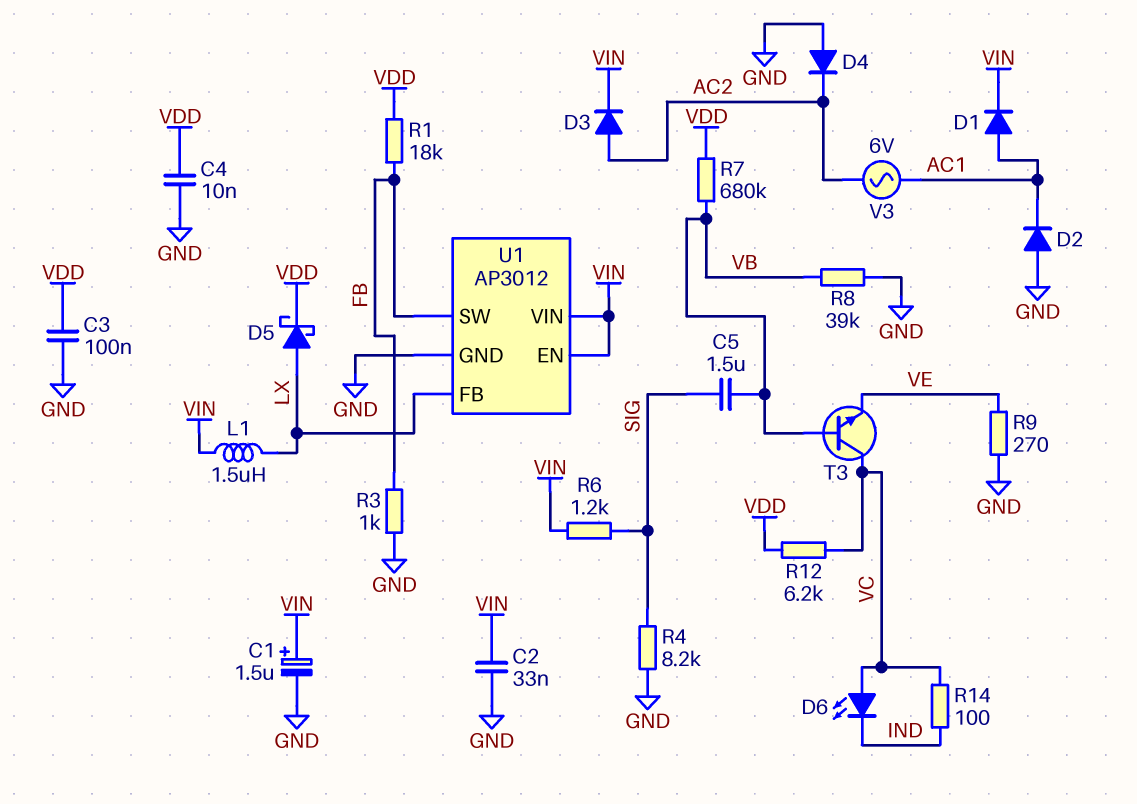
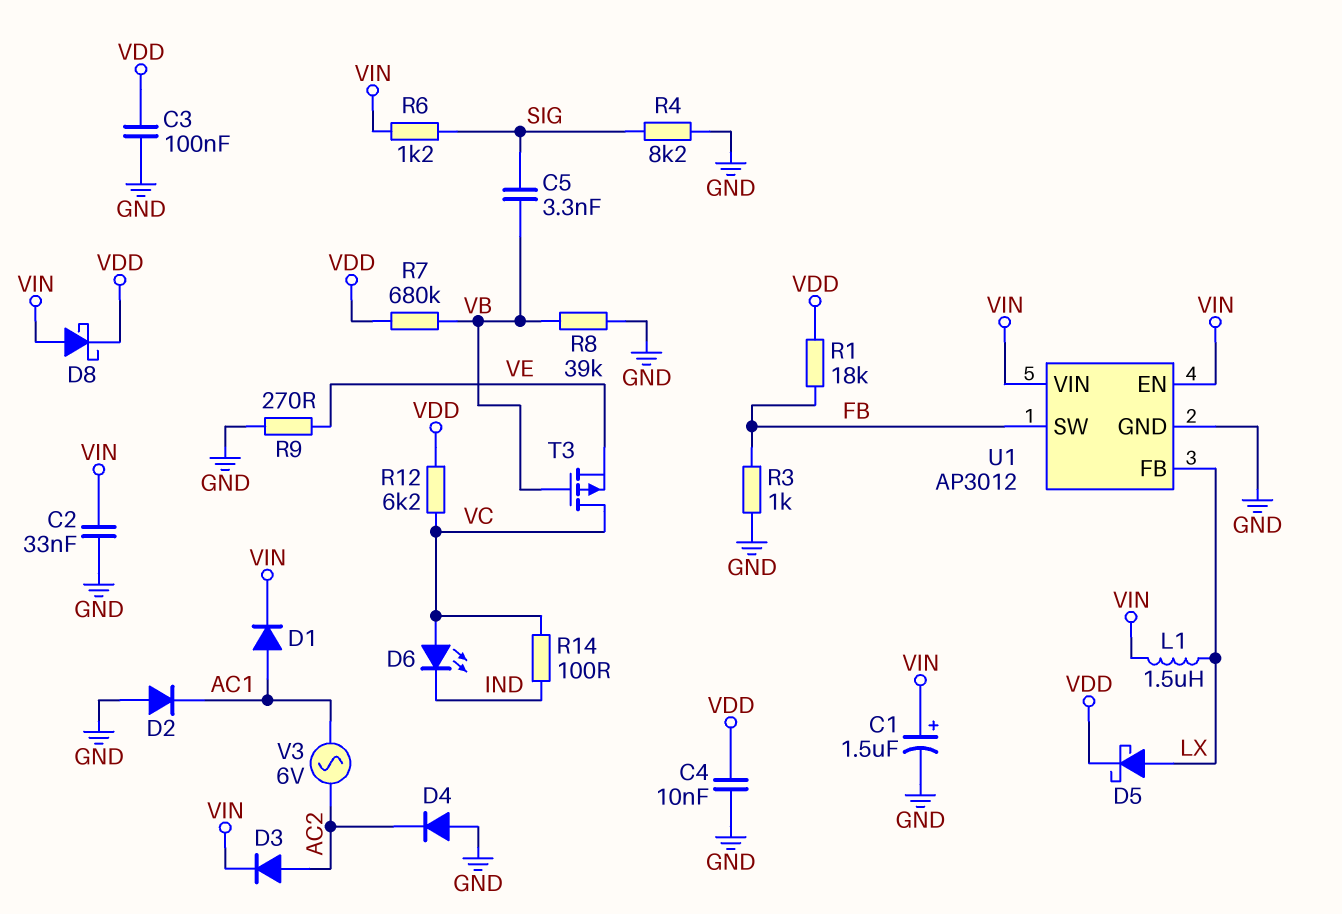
C5: 1.5uF (SIG, VB) -> 3.3nF (SIG, VB)
D8: none -> schottky (A VIN, K VDD)
T3: NPN (B VB, C VC, E VE) -> PMOS (G VB, D VC, S VE)

